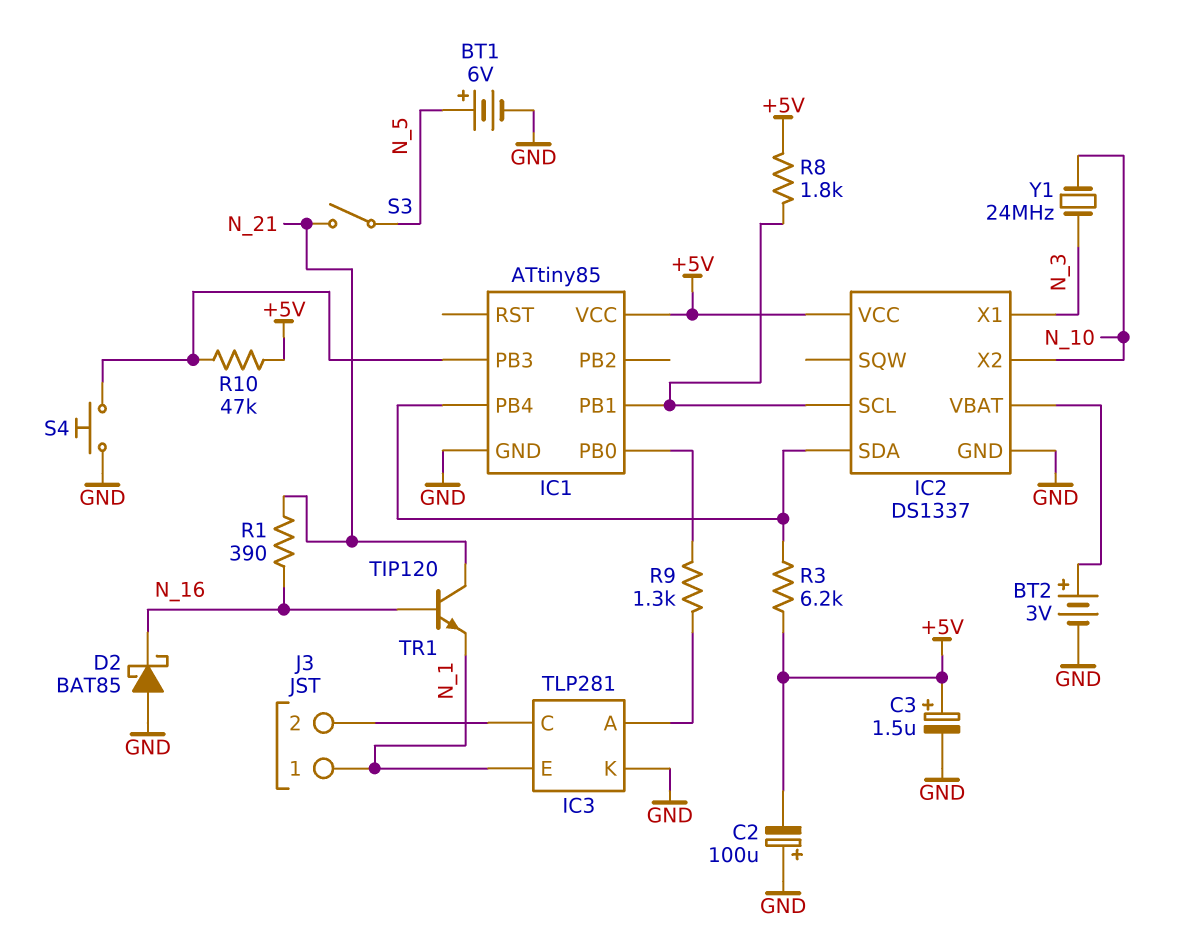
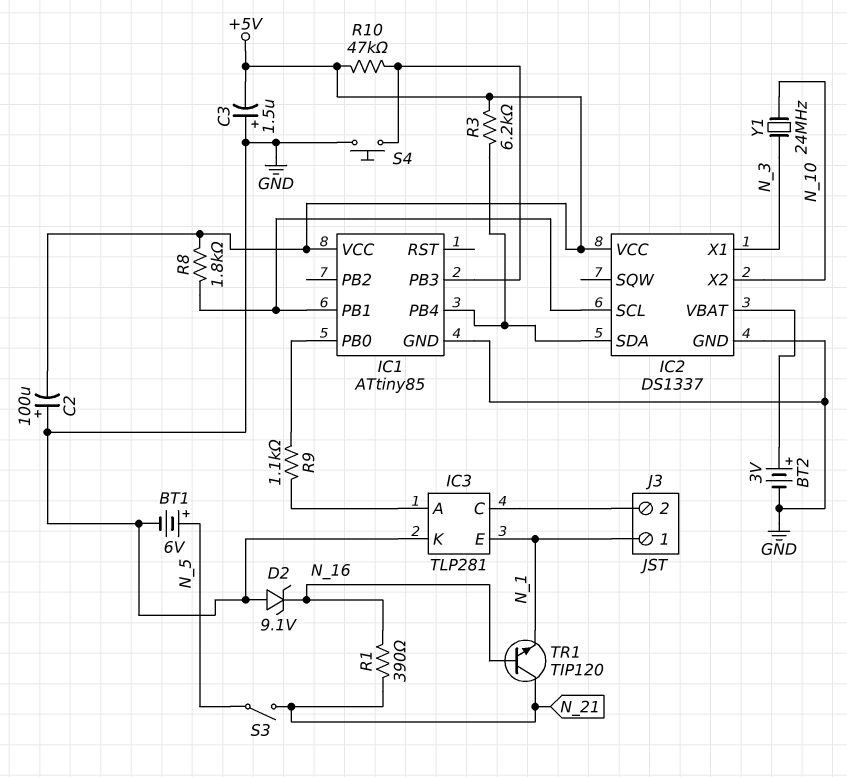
C3: 1.5uF (plus +5V, minus GND) -> 1.5uF (plus GND, minus +5V)
D2: schottky BAT85 (A GND, K N_16) -> zener 9.1V (A GND, K N_16)
R9: 1.3k (IC1/PB0, IC3/A) -> 1.1k (IC1/PB0, IC3/A)

